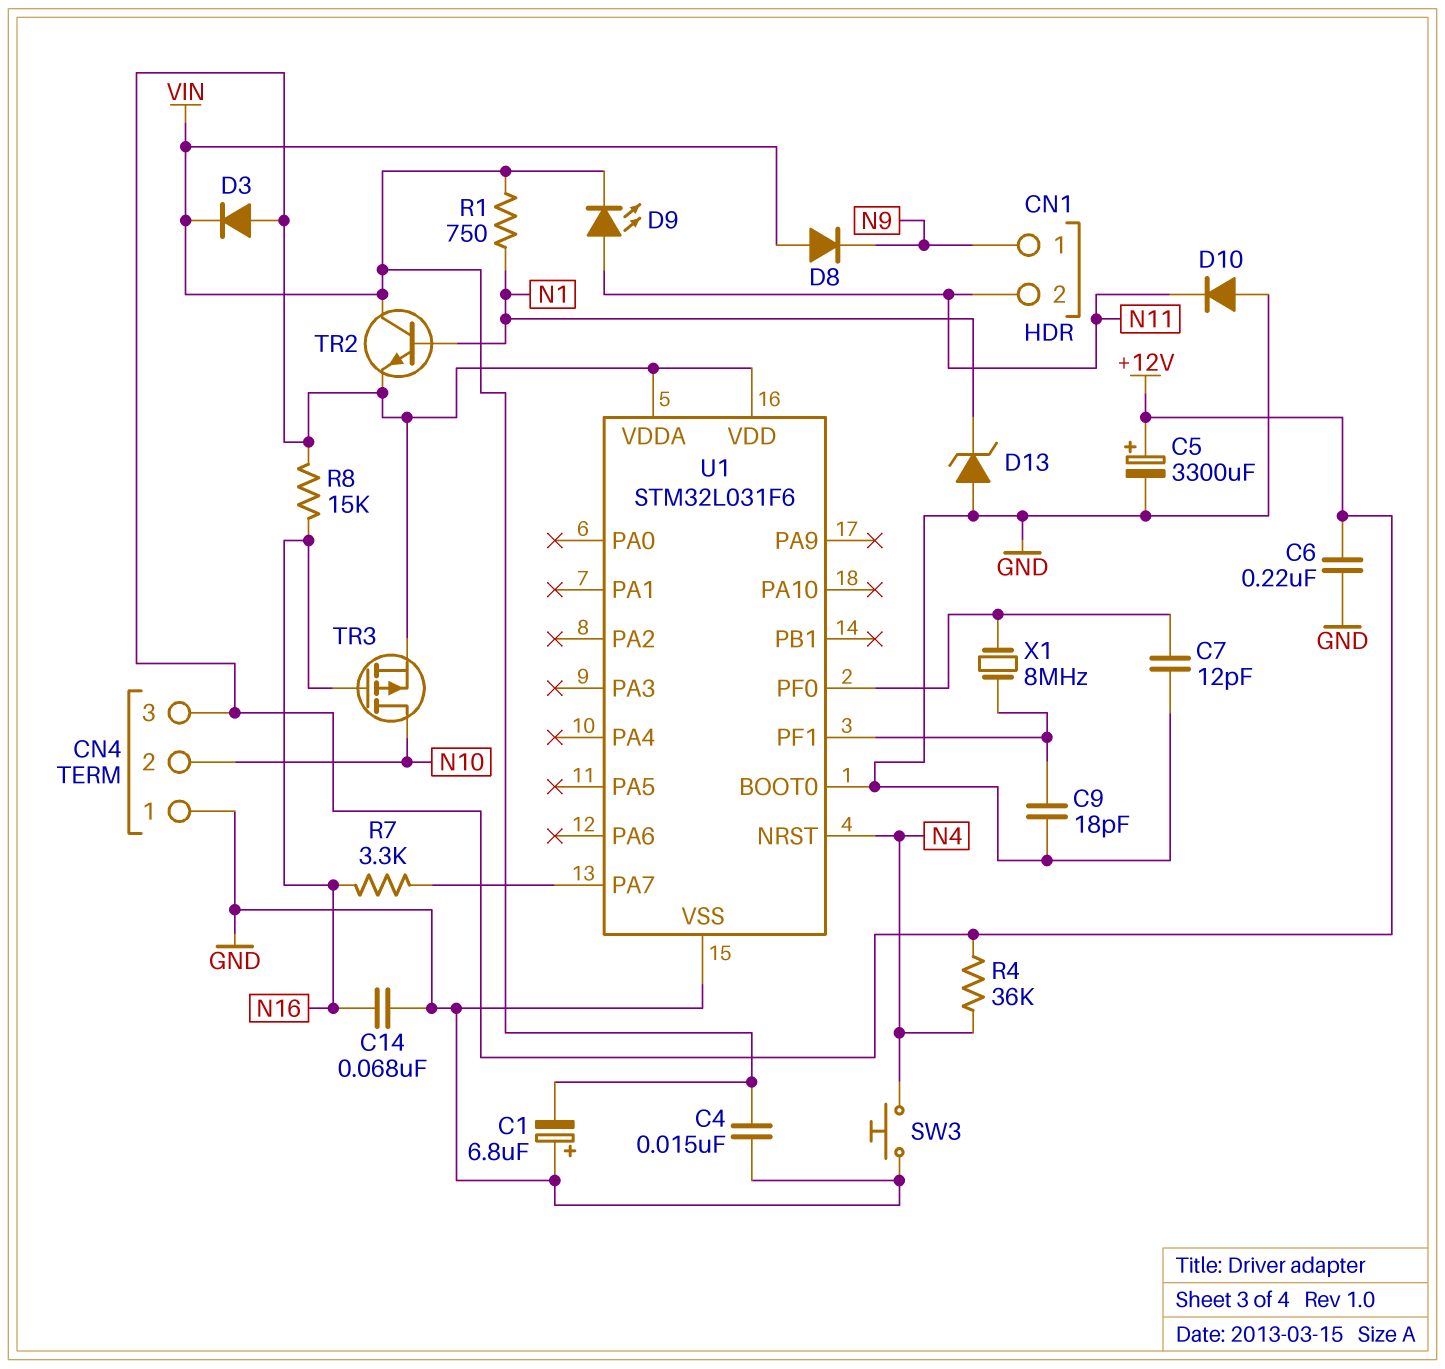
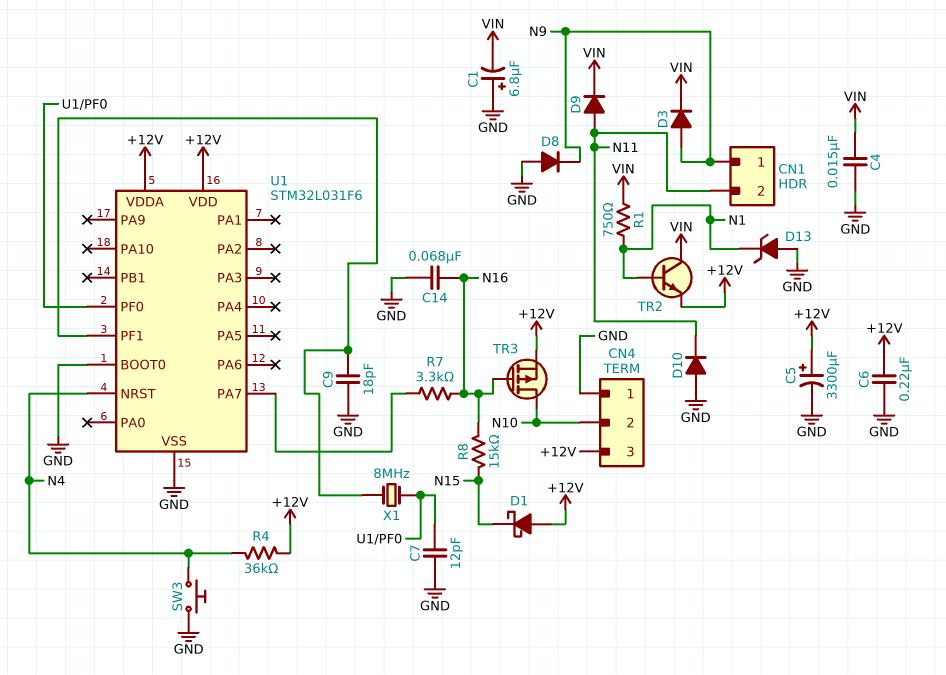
D1: none -> schottky (A +12V, K N15)
D3: diode (A +12V, K VIN) -> diode (A N9, K VIN)
D8: diode (A VIN, K N9) -> diode (A GND, K N9)
D9: LED (A N11, K VIN) -> diode (A N11, K VIN)
R8: 15k (+12V, N16) -> 15k (N15, N16)

